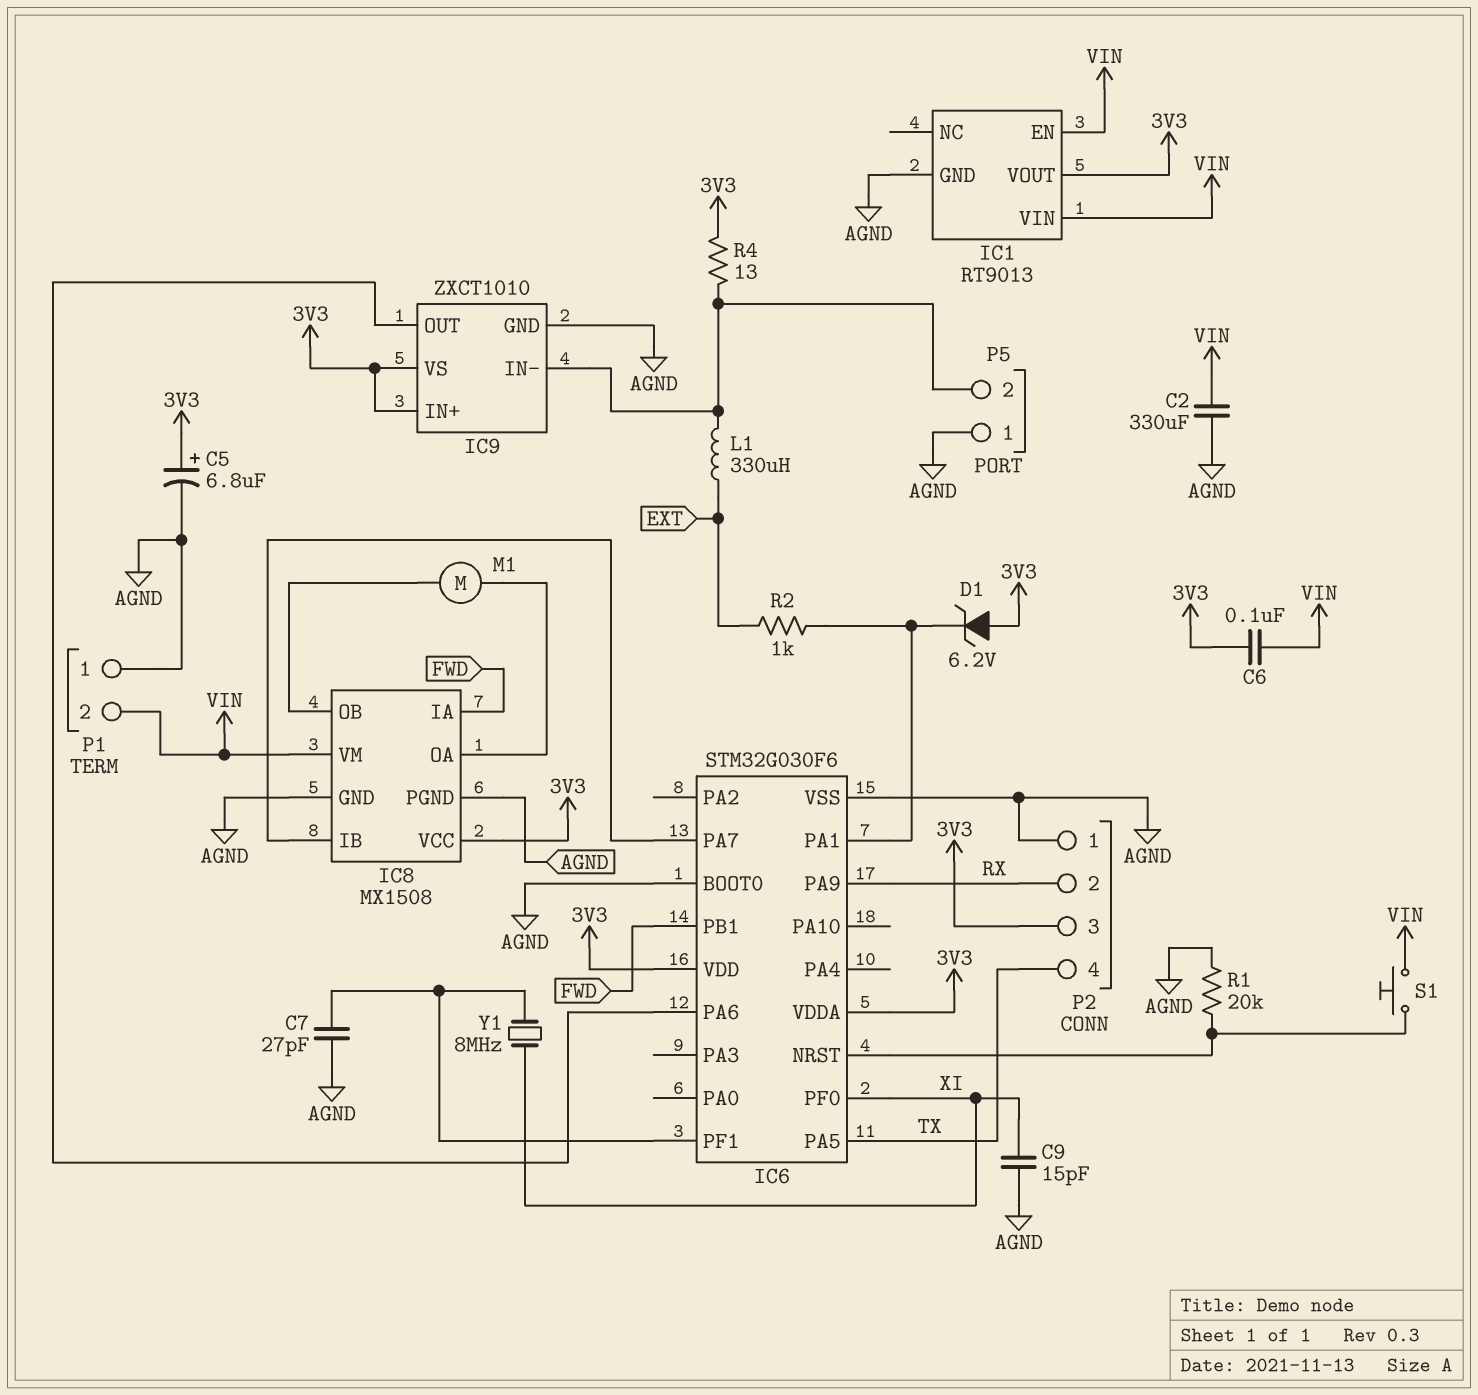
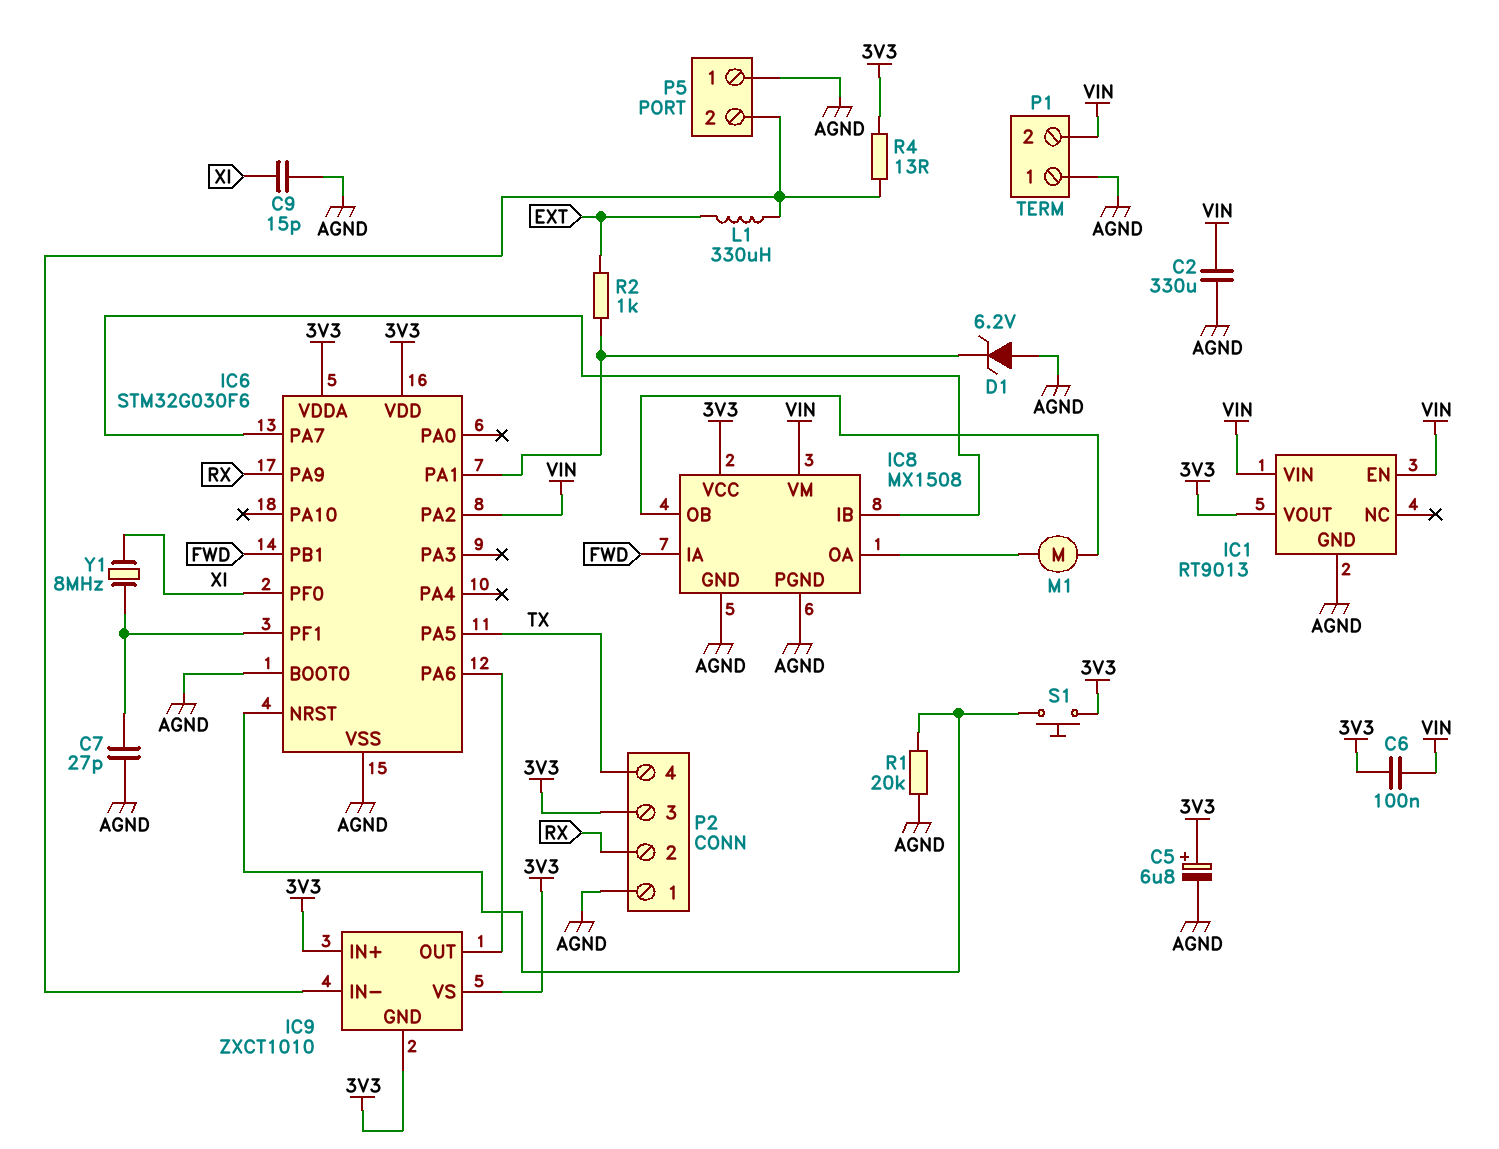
D1: zener 6.2V (A 3V3, K IC6/PA1) -> zener 6.2V (A AGND, K IC6/PA1)
IC6 pin PA2: none -> VIN
IC9 pin GND: AGND -> 3V3
S1: button (IC6/NRST, VIN) -> button (3V3, IC6/NRST)

